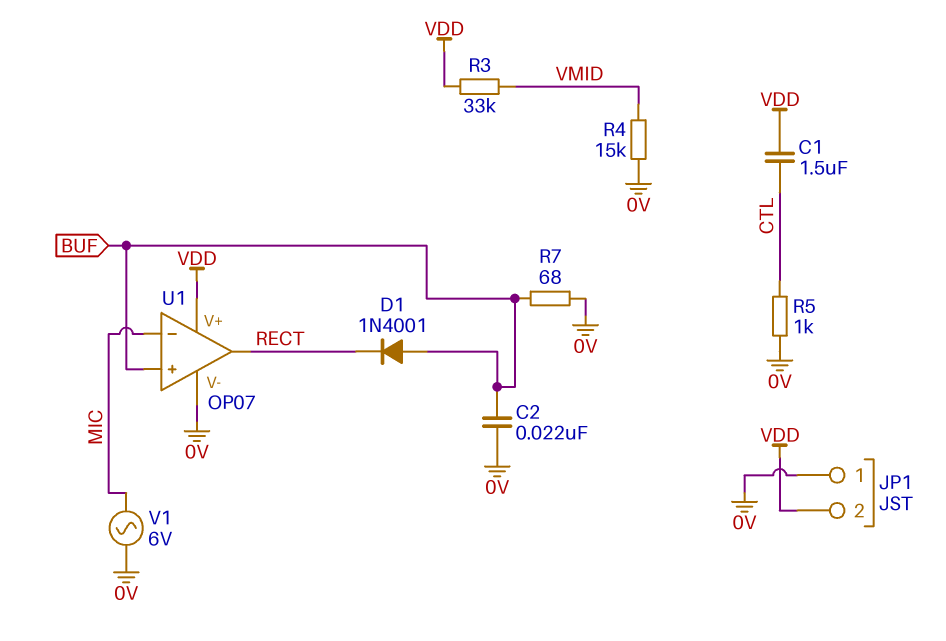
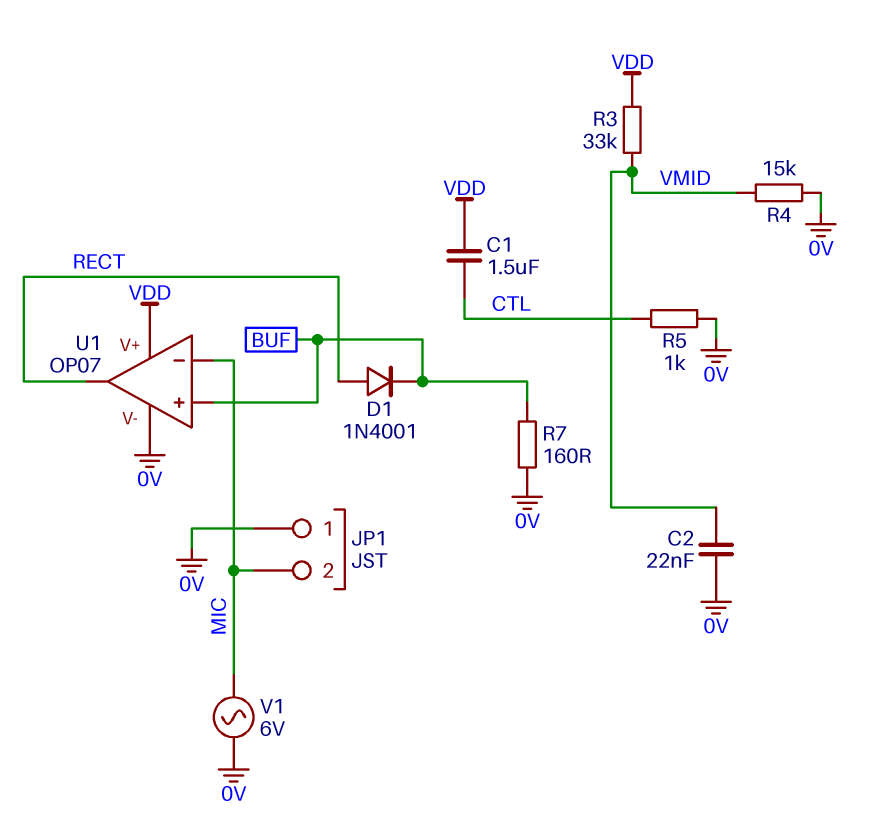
C2: 22nF (0V, BUF) -> 22nF (0V, VMID)
D1: diode 1N4001 (A BUF, K RECT) -> diode 1N4001 (A RECT, K BUF)
JP1 pin 2: VDD -> MIC
R7: 68 (0V, BUF) -> 160 (0V, BUF)

